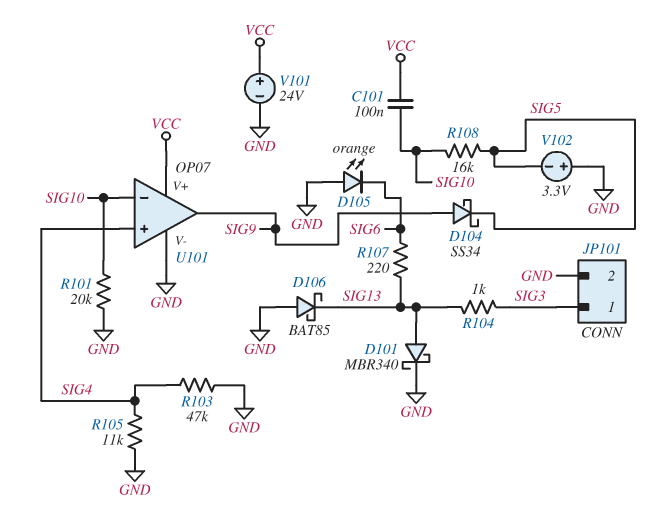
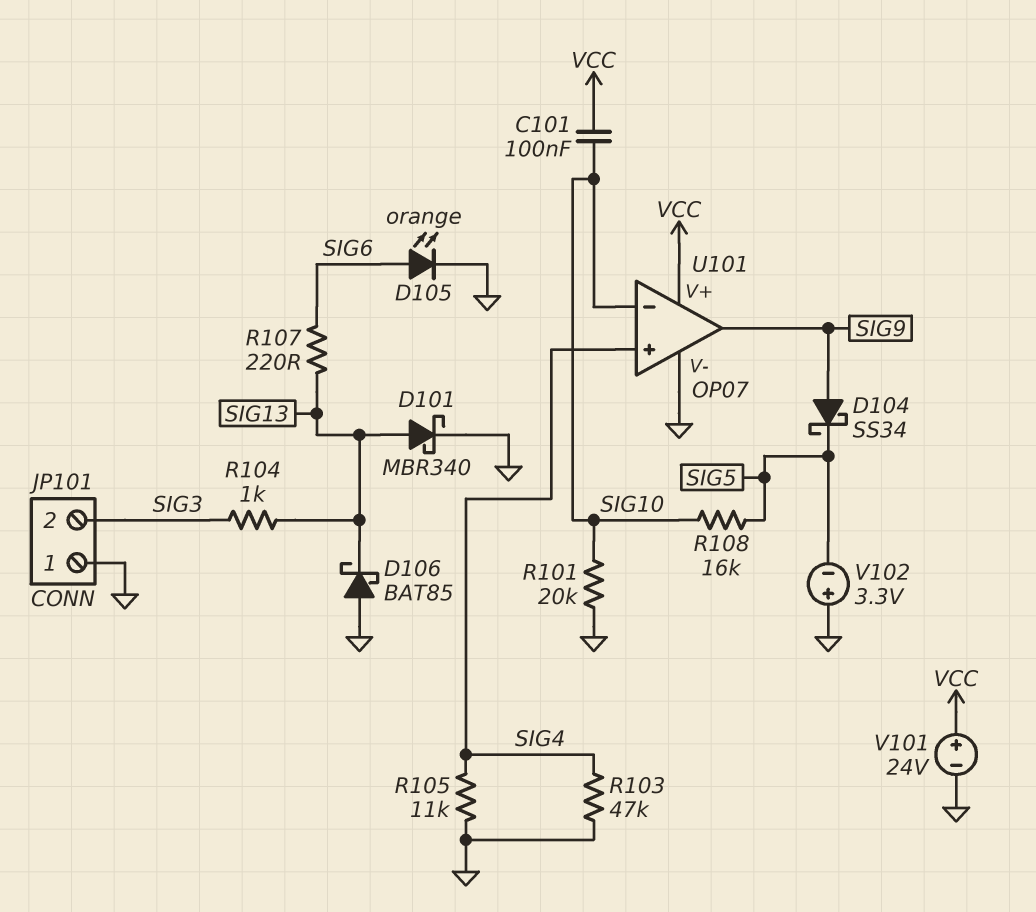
D105: LED orange (A GND, K SIG6) -> LED orange (A SIG6, K GND)
JP101 pin 1: SIG3 -> GND
JP101 pin 2: GND -> SIG3

